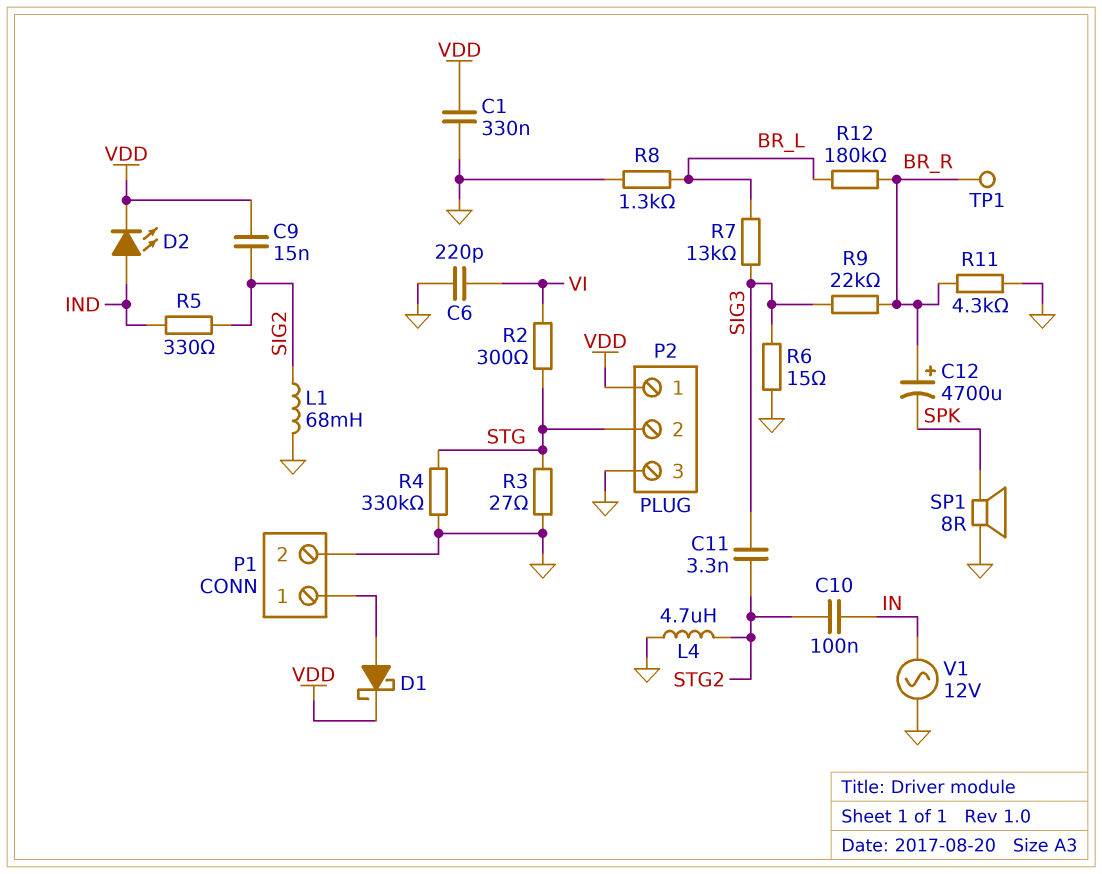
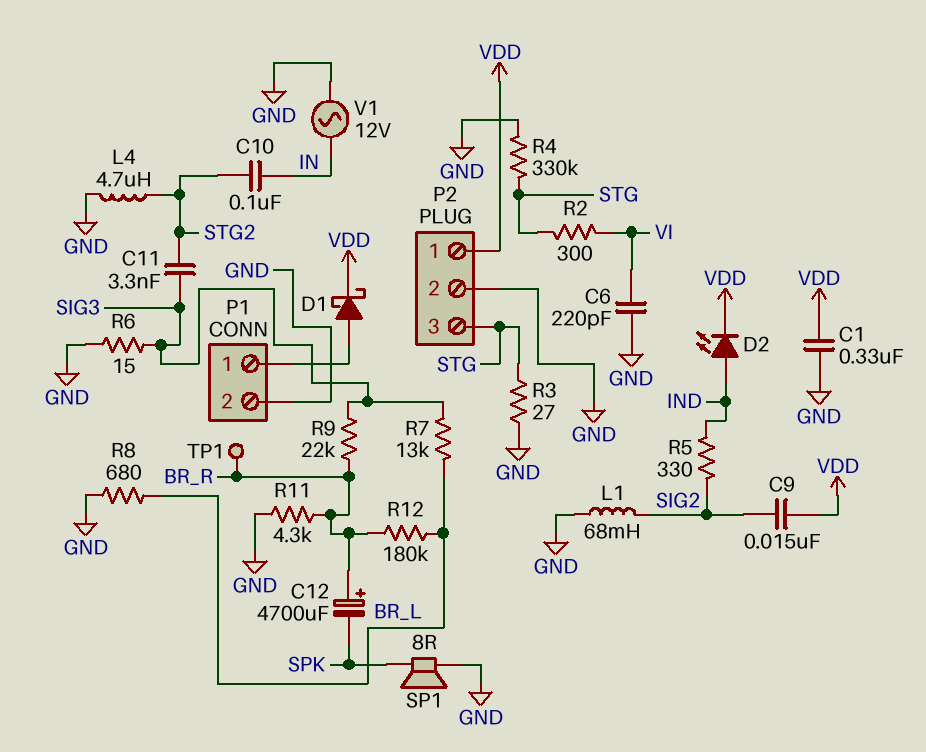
P2 pin 2: STG -> GND
P2 pin 3: GND -> STG
R8: 1.3k (BR_L, GND) -> 680 (BR_L, GND)

